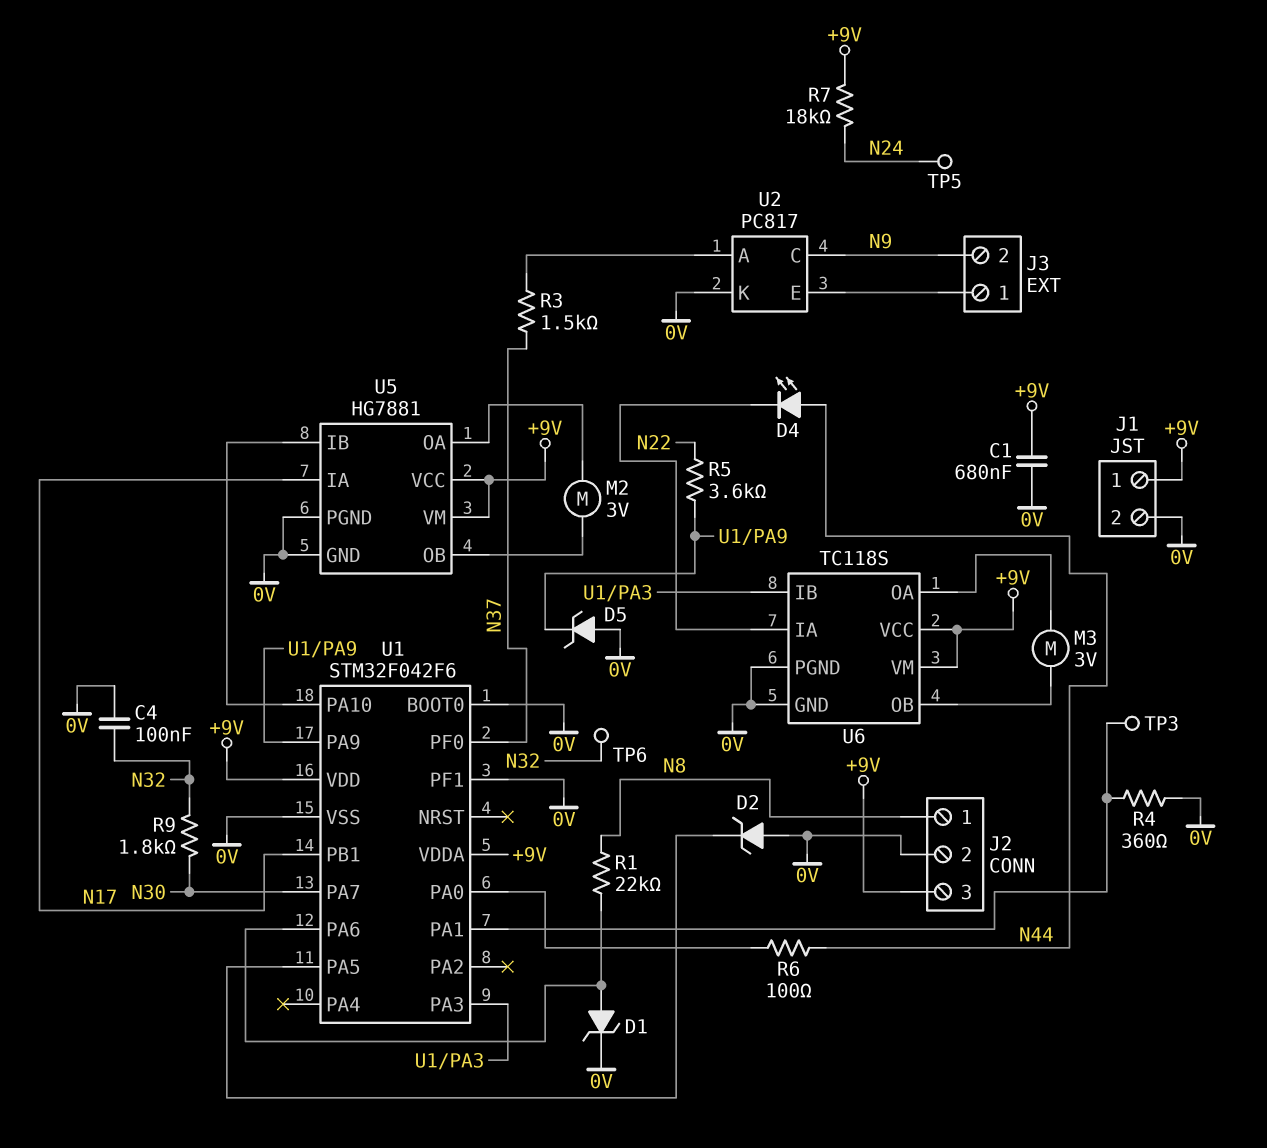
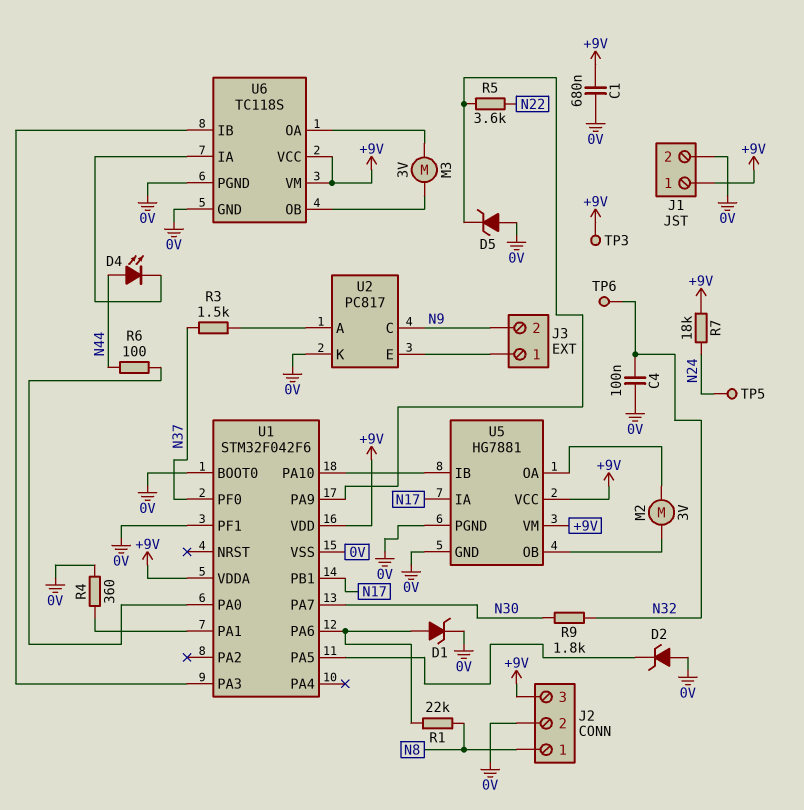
TP3: test point (U1/PA1) -> test point (+9V)

